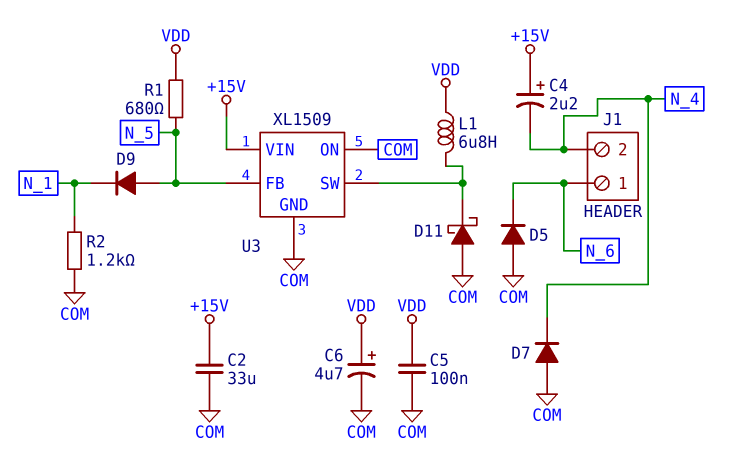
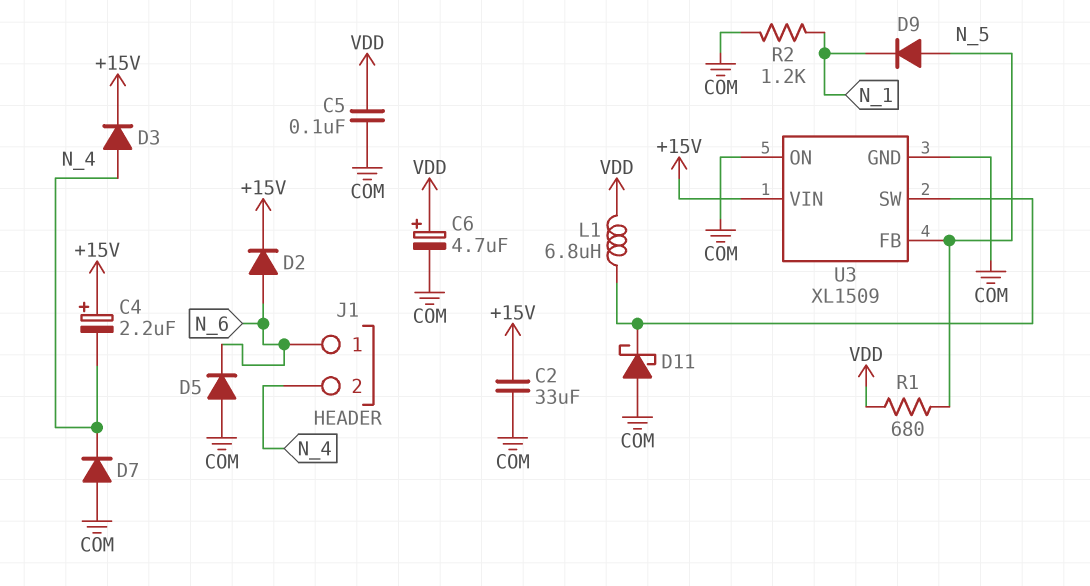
D2: none -> diode (A N_6, K +15V)
D3: none -> diode (A N_4, K +15V)

